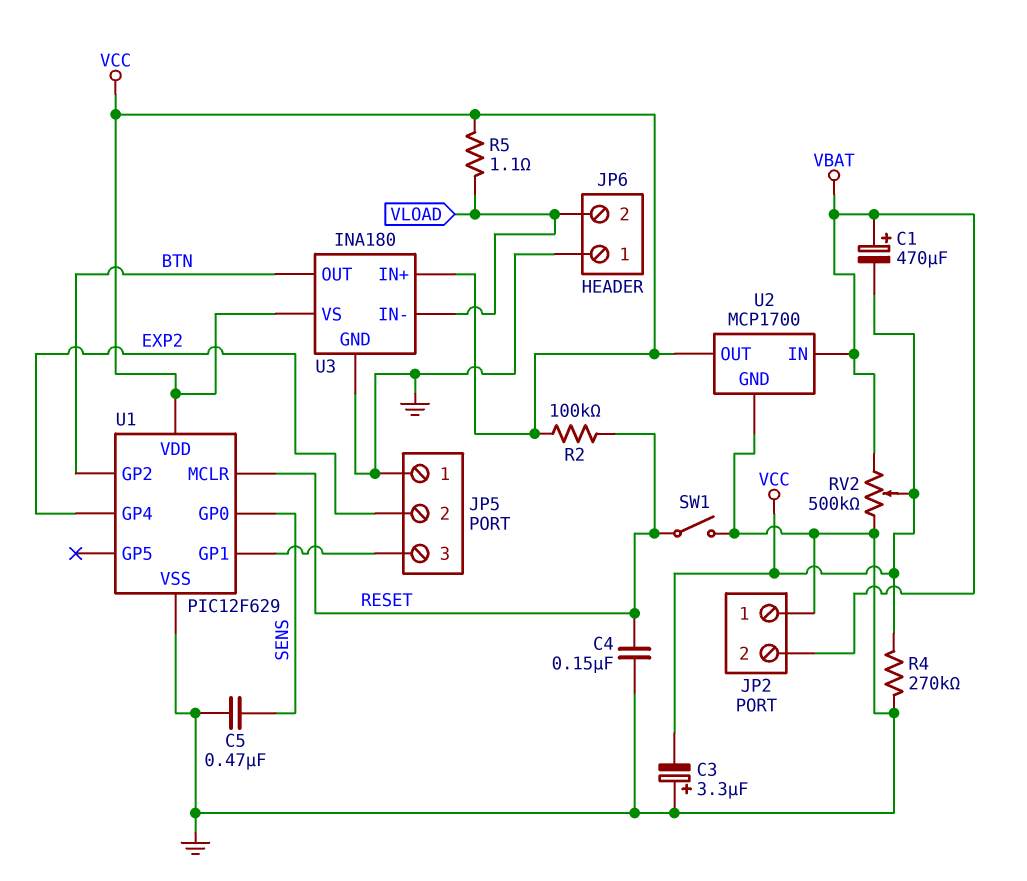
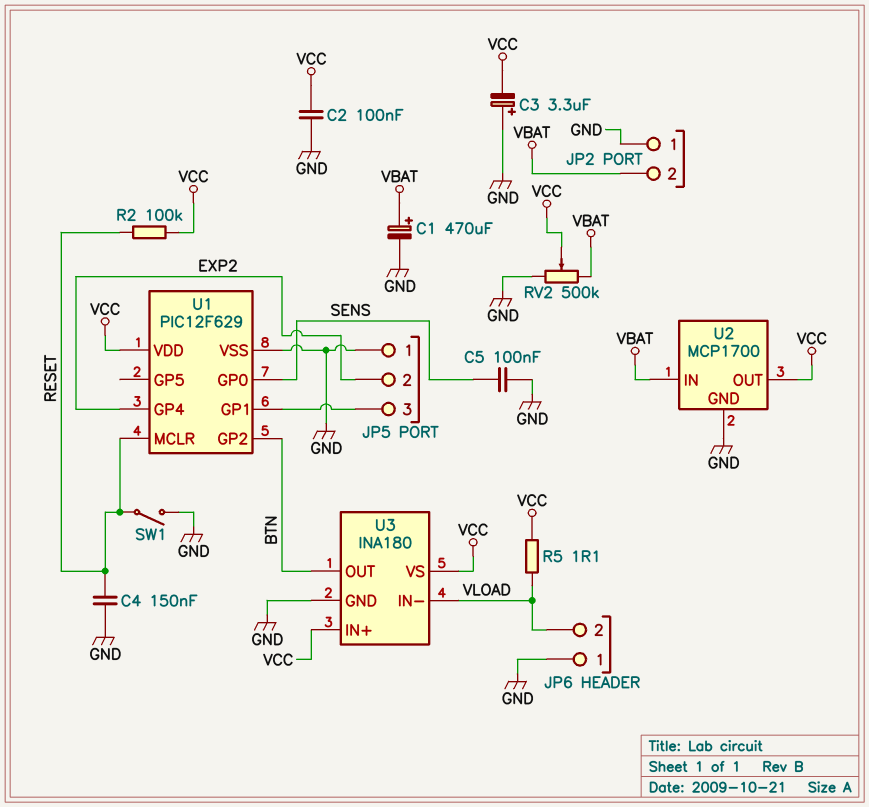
C1: 470uF (plus VBAT, minus VCC) -> 470uF (plus VBAT, minus GND)
C2: none -> 100nF (GND, VCC)
C5: 470nF (GND, SENS) -> 100nF (GND, SENS)
R4: 270k (GND, VCC) -> none

